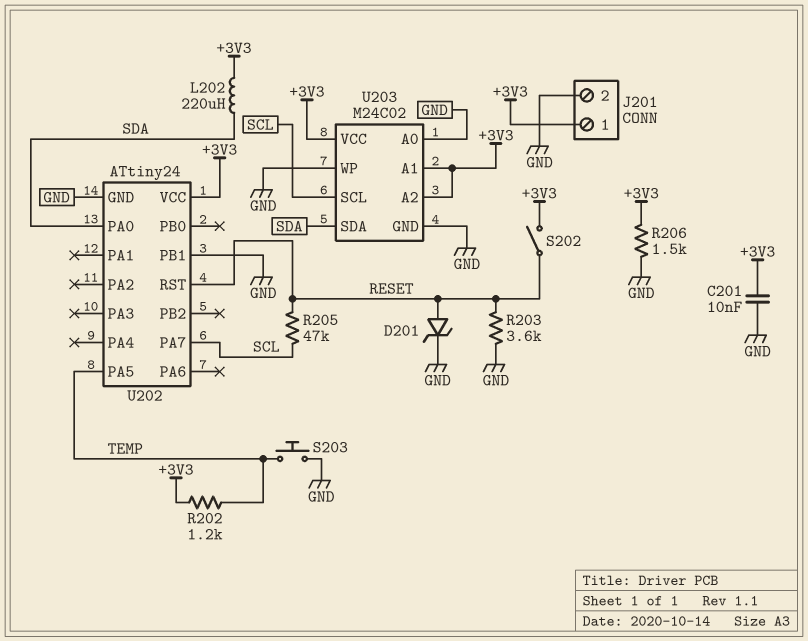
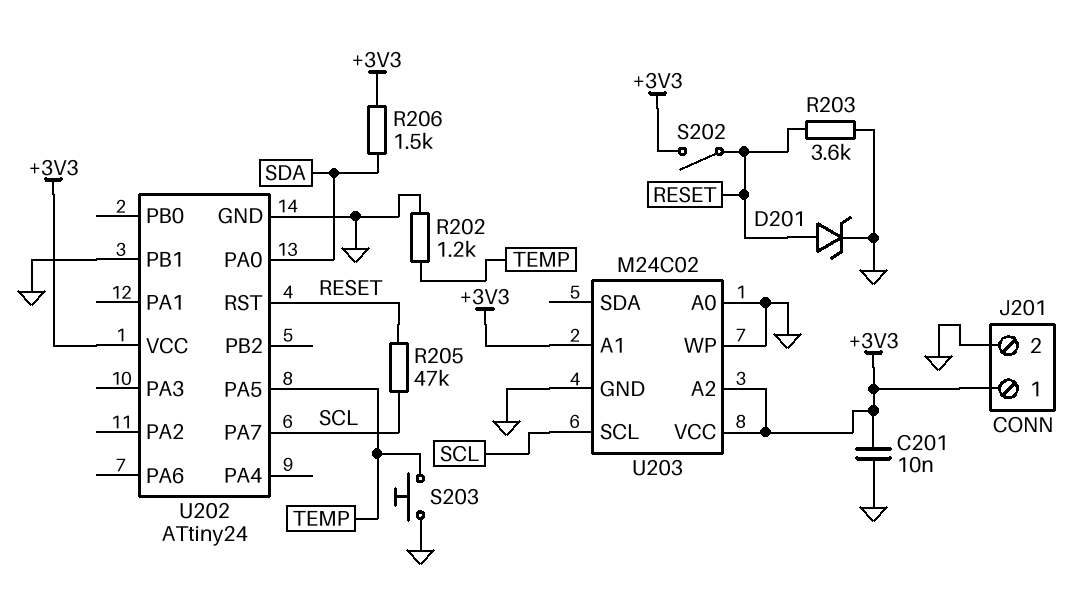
L202: 220uH (+3V3, SDA) -> none
R202: 1.2k (+3V3, TEMP) -> 1.2k (GND, TEMP)
R206: 1.5k (+3V3, GND) -> 1.5k (+3V3, SDA)
U203 pin SDA: SDA -> none

